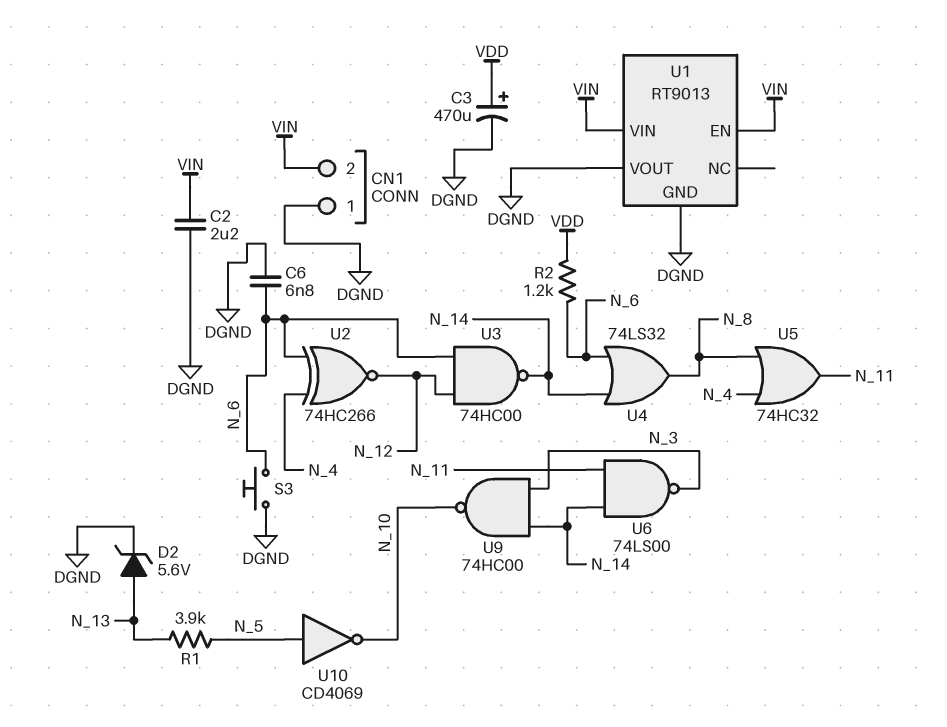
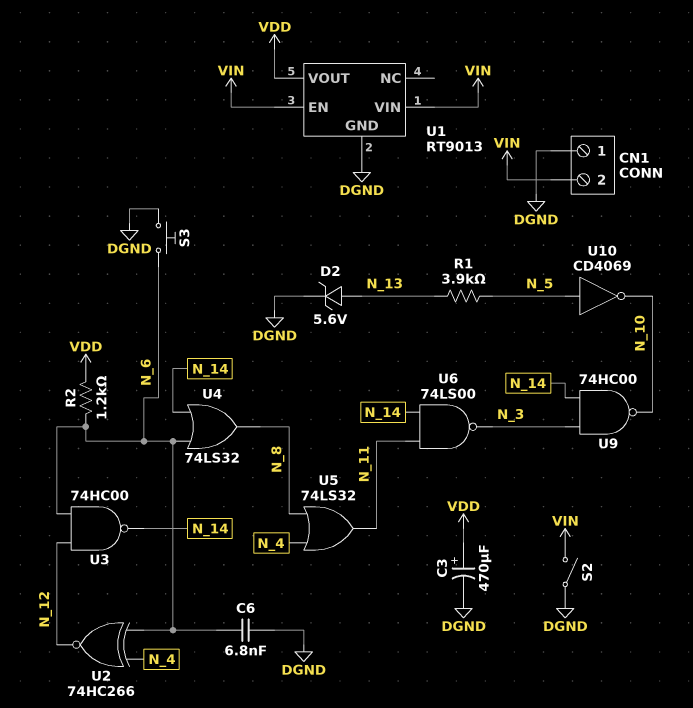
C2: 2.2uF (DGND, VIN) -> none
S2: none -> switch (DGND, VIN)
U1 pin VOUT: DGND -> VDD
U5: OR 74HC32 (in N_4, in N_8, out N_11) -> OR 74LS32 (in N_4, in N_8, out N_11)

